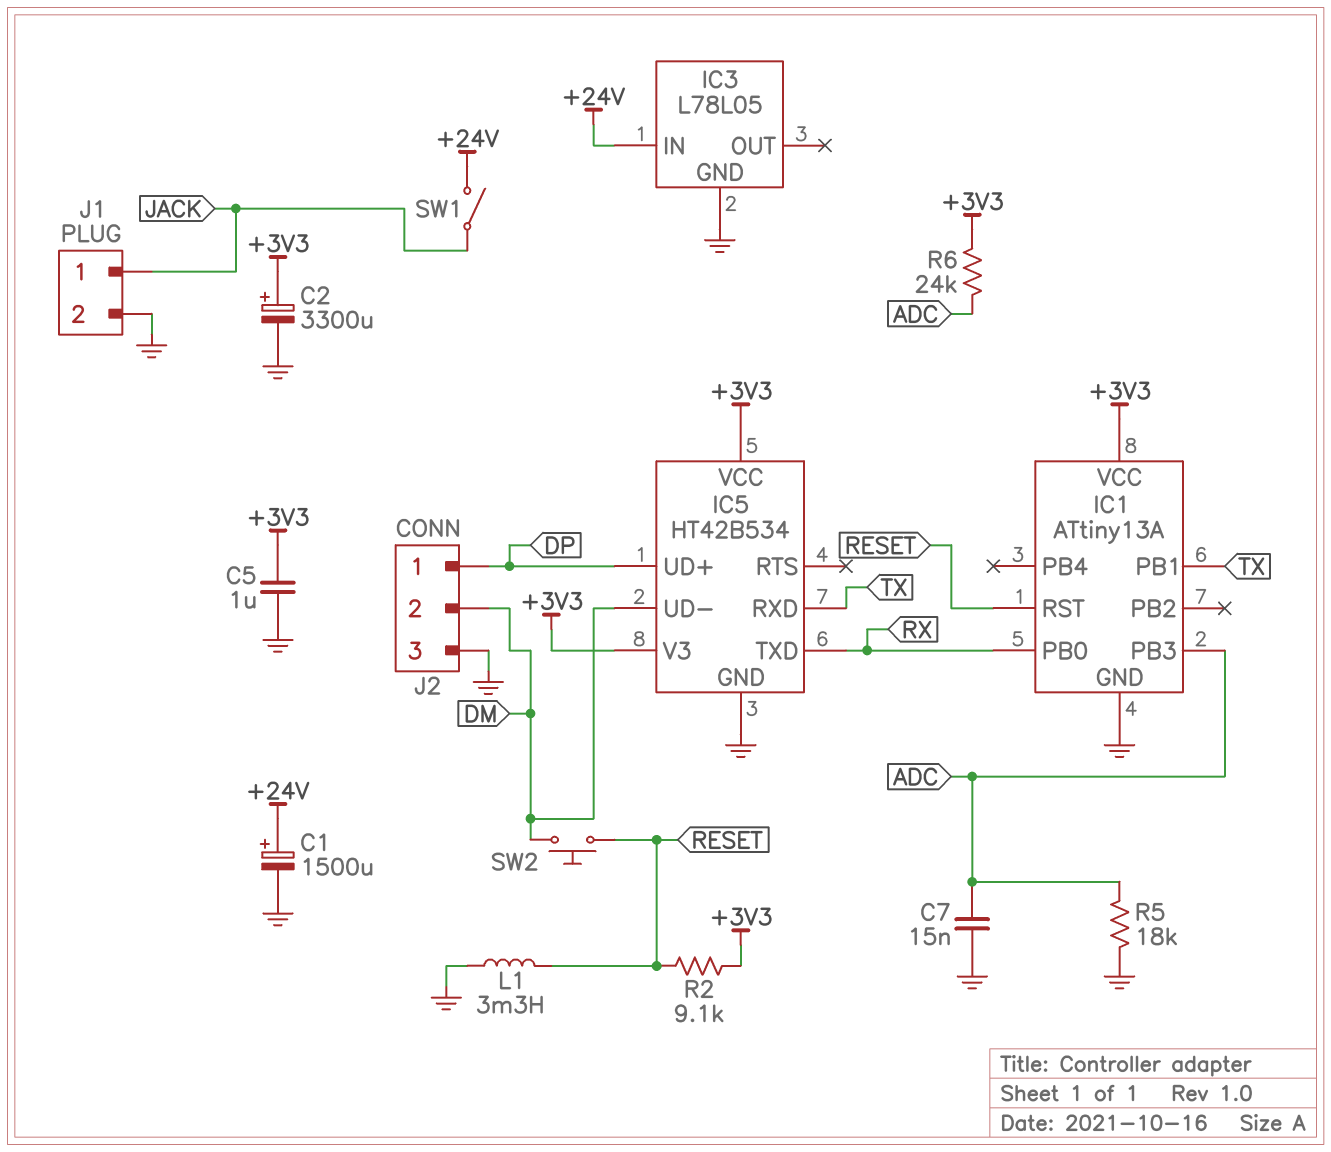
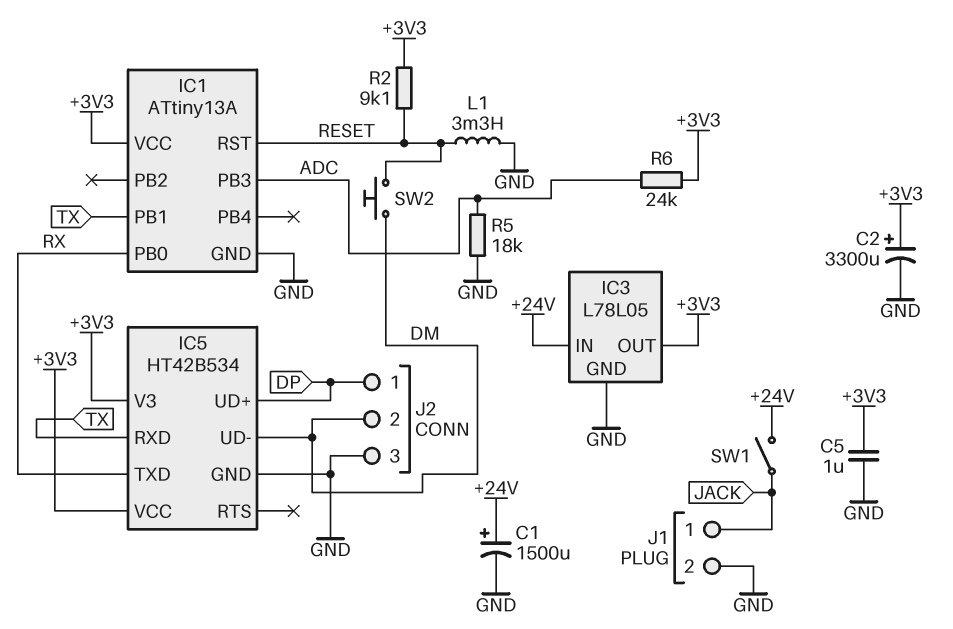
C7: 15nF (ADC, GND) -> none
IC3 pin OUT: none -> +3V3

